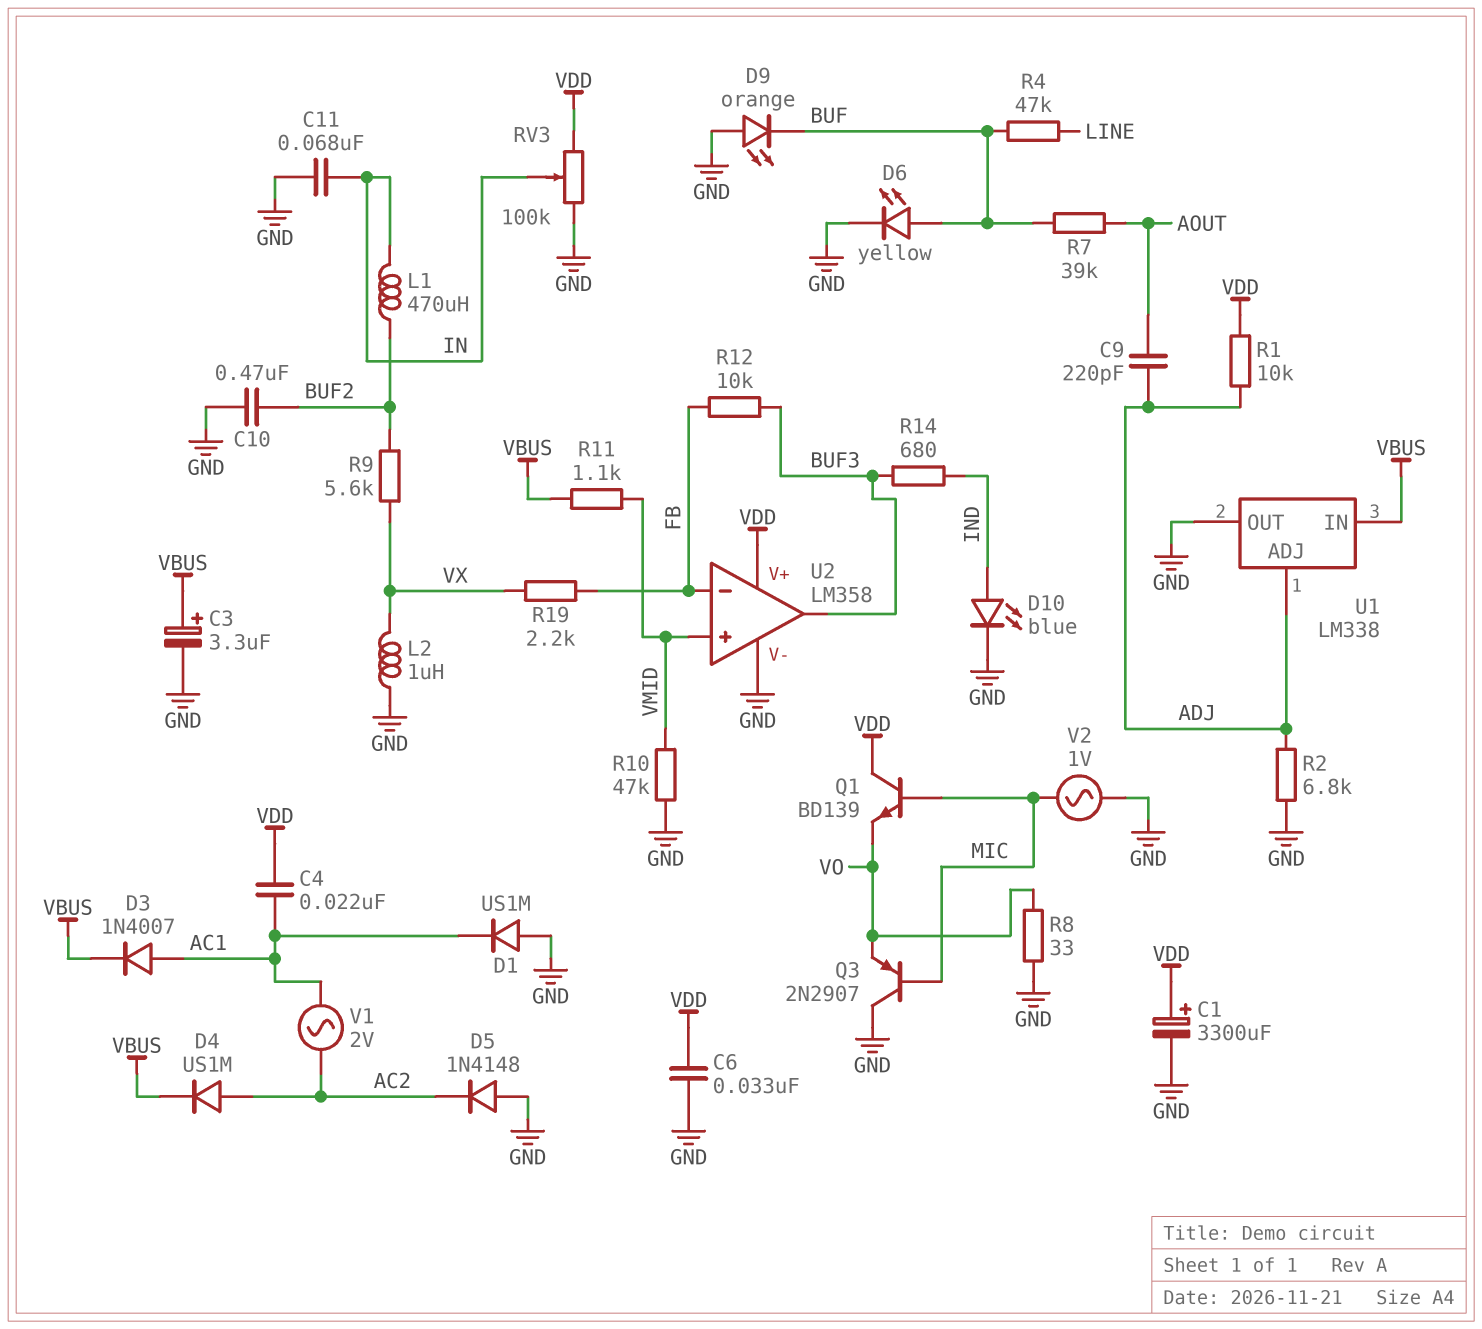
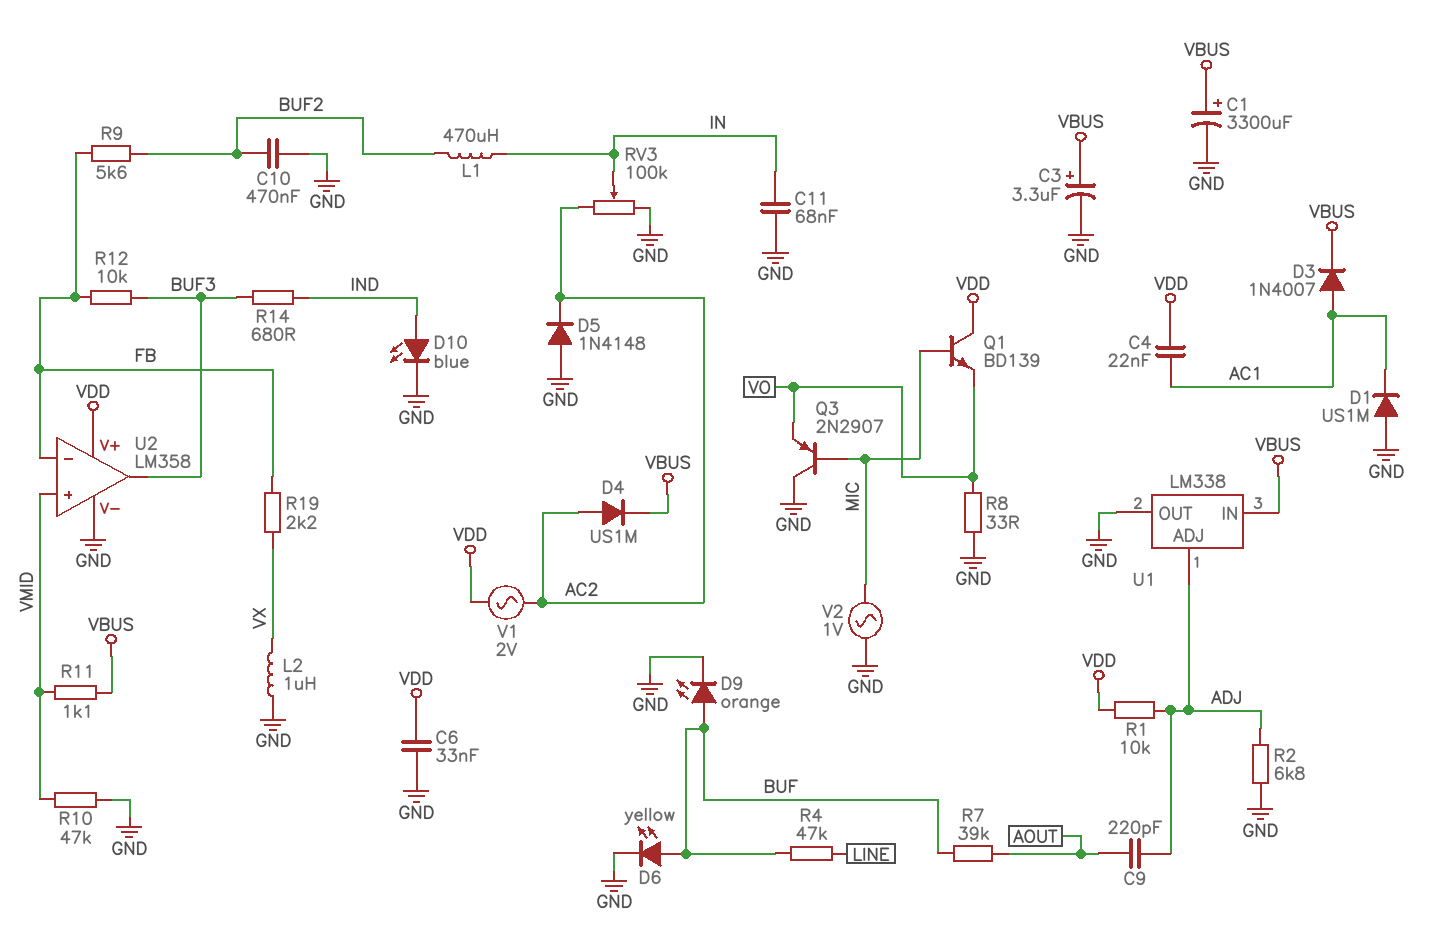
C1: 3300uF (plus VDD, minus GND) -> 3300uF (plus VBUS, minus GND)
D9: LED orange (A GND, K BUF) -> LED orange (A BUF, K GND)
R9: 5.6k (BUF2, VX) -> 5.6k (BUF2, FB)
RV3: 100k (GND, VDD, wiper IN) -> 100k (AC2, GND, wiper IN)
V1: AC 2V (AC1, AC2) -> AC 2V (AC2, VDD)

